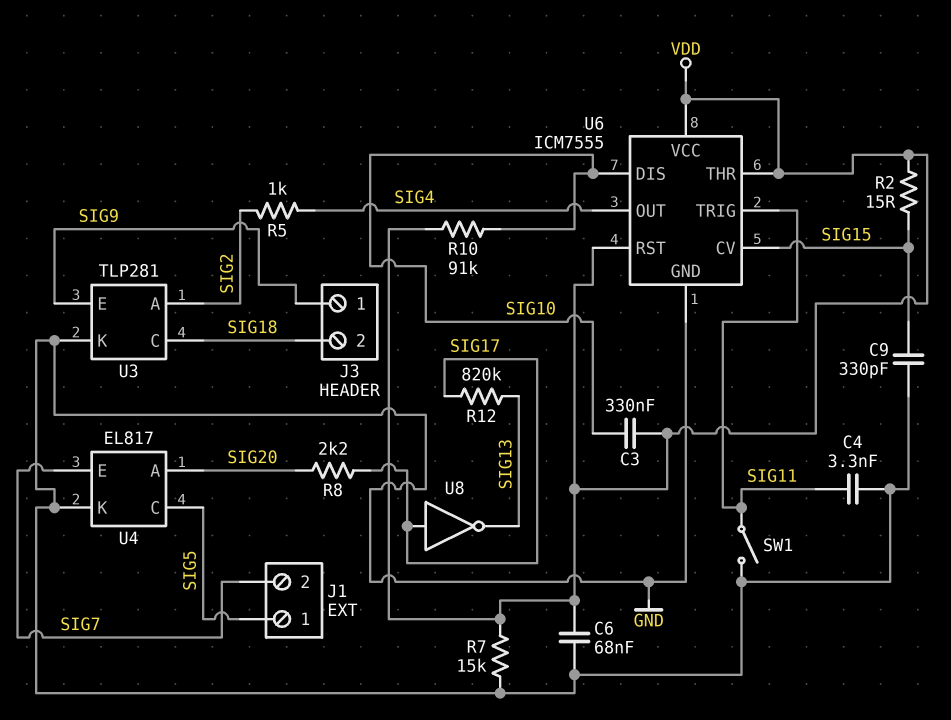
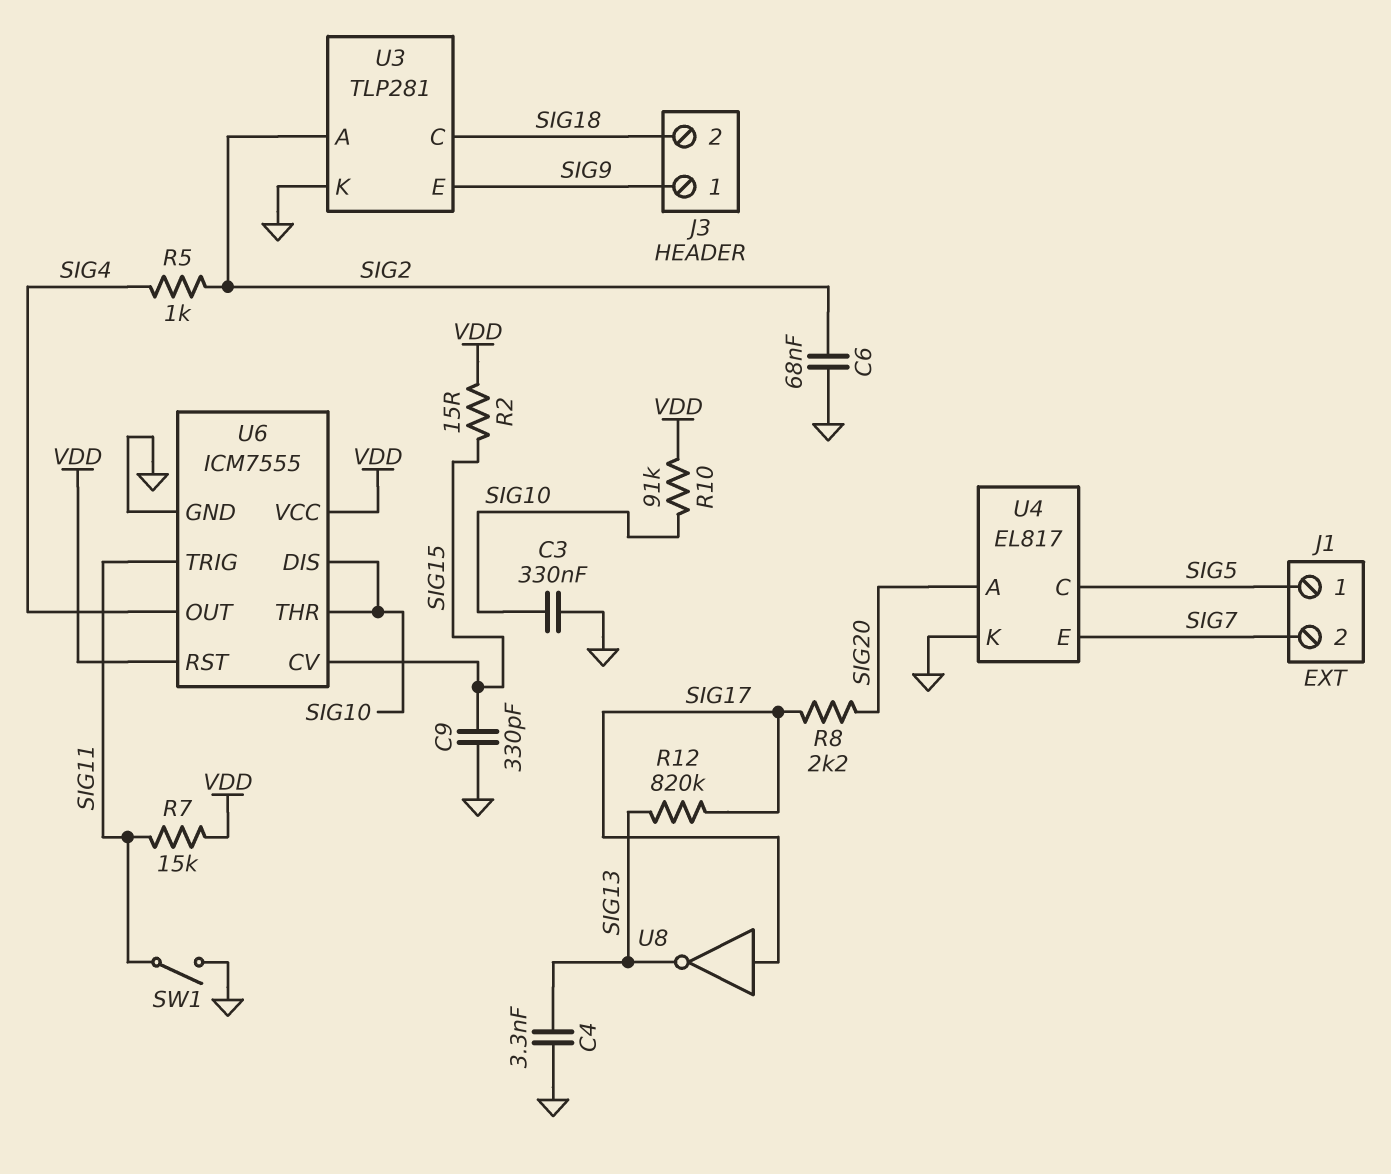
C3: 330nF (SIG10, VDD) -> 330nF (GND, SIG10)
C4: 3.3nF (GND, SIG11) -> 3.3nF (GND, SIG13)
C6: 68nF (GND, VDD) -> 68nF (GND, SIG2)
R7: 15k (GND, VDD) -> 15k (SIG11, VDD)
U6 pin THR: VDD -> SIG10

